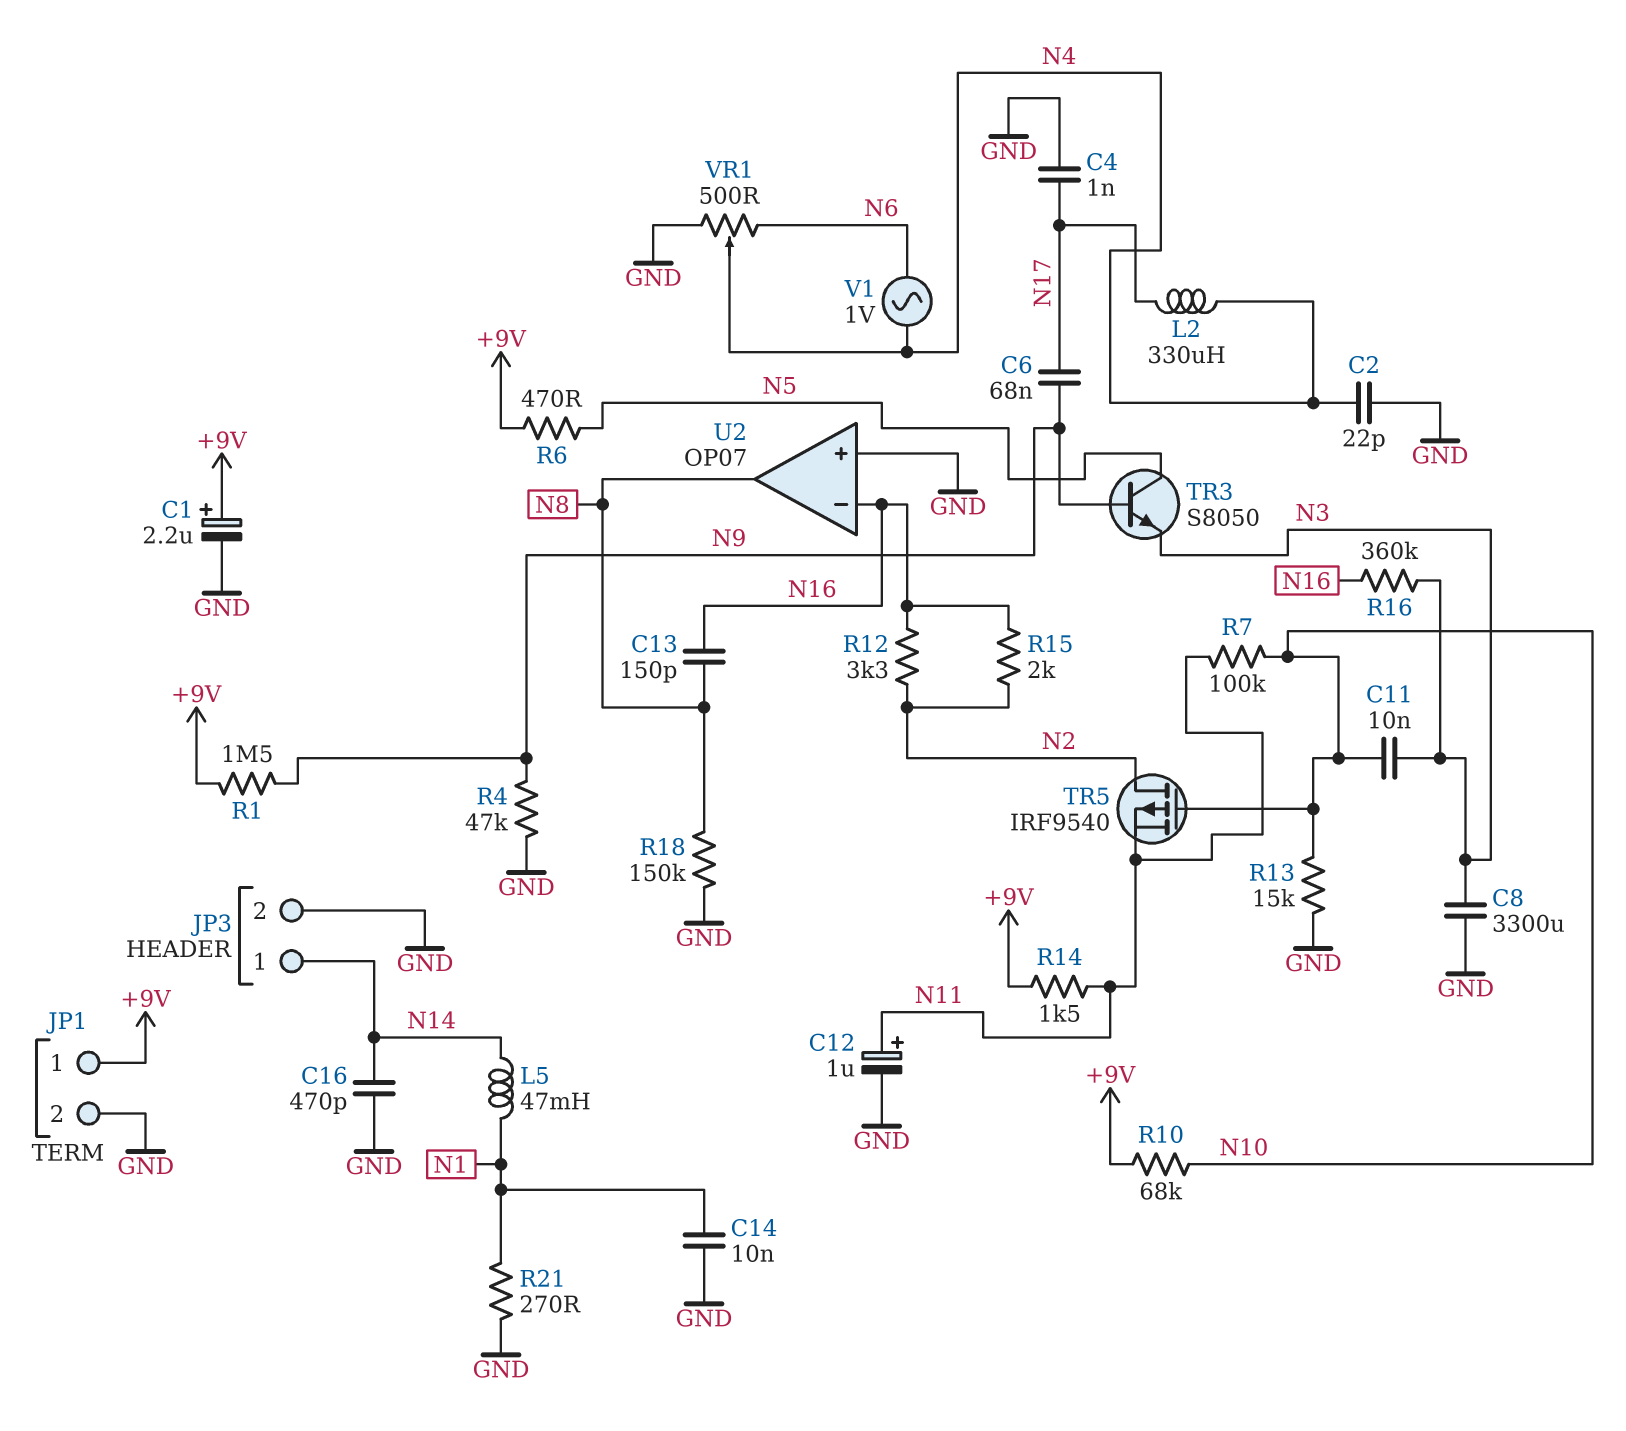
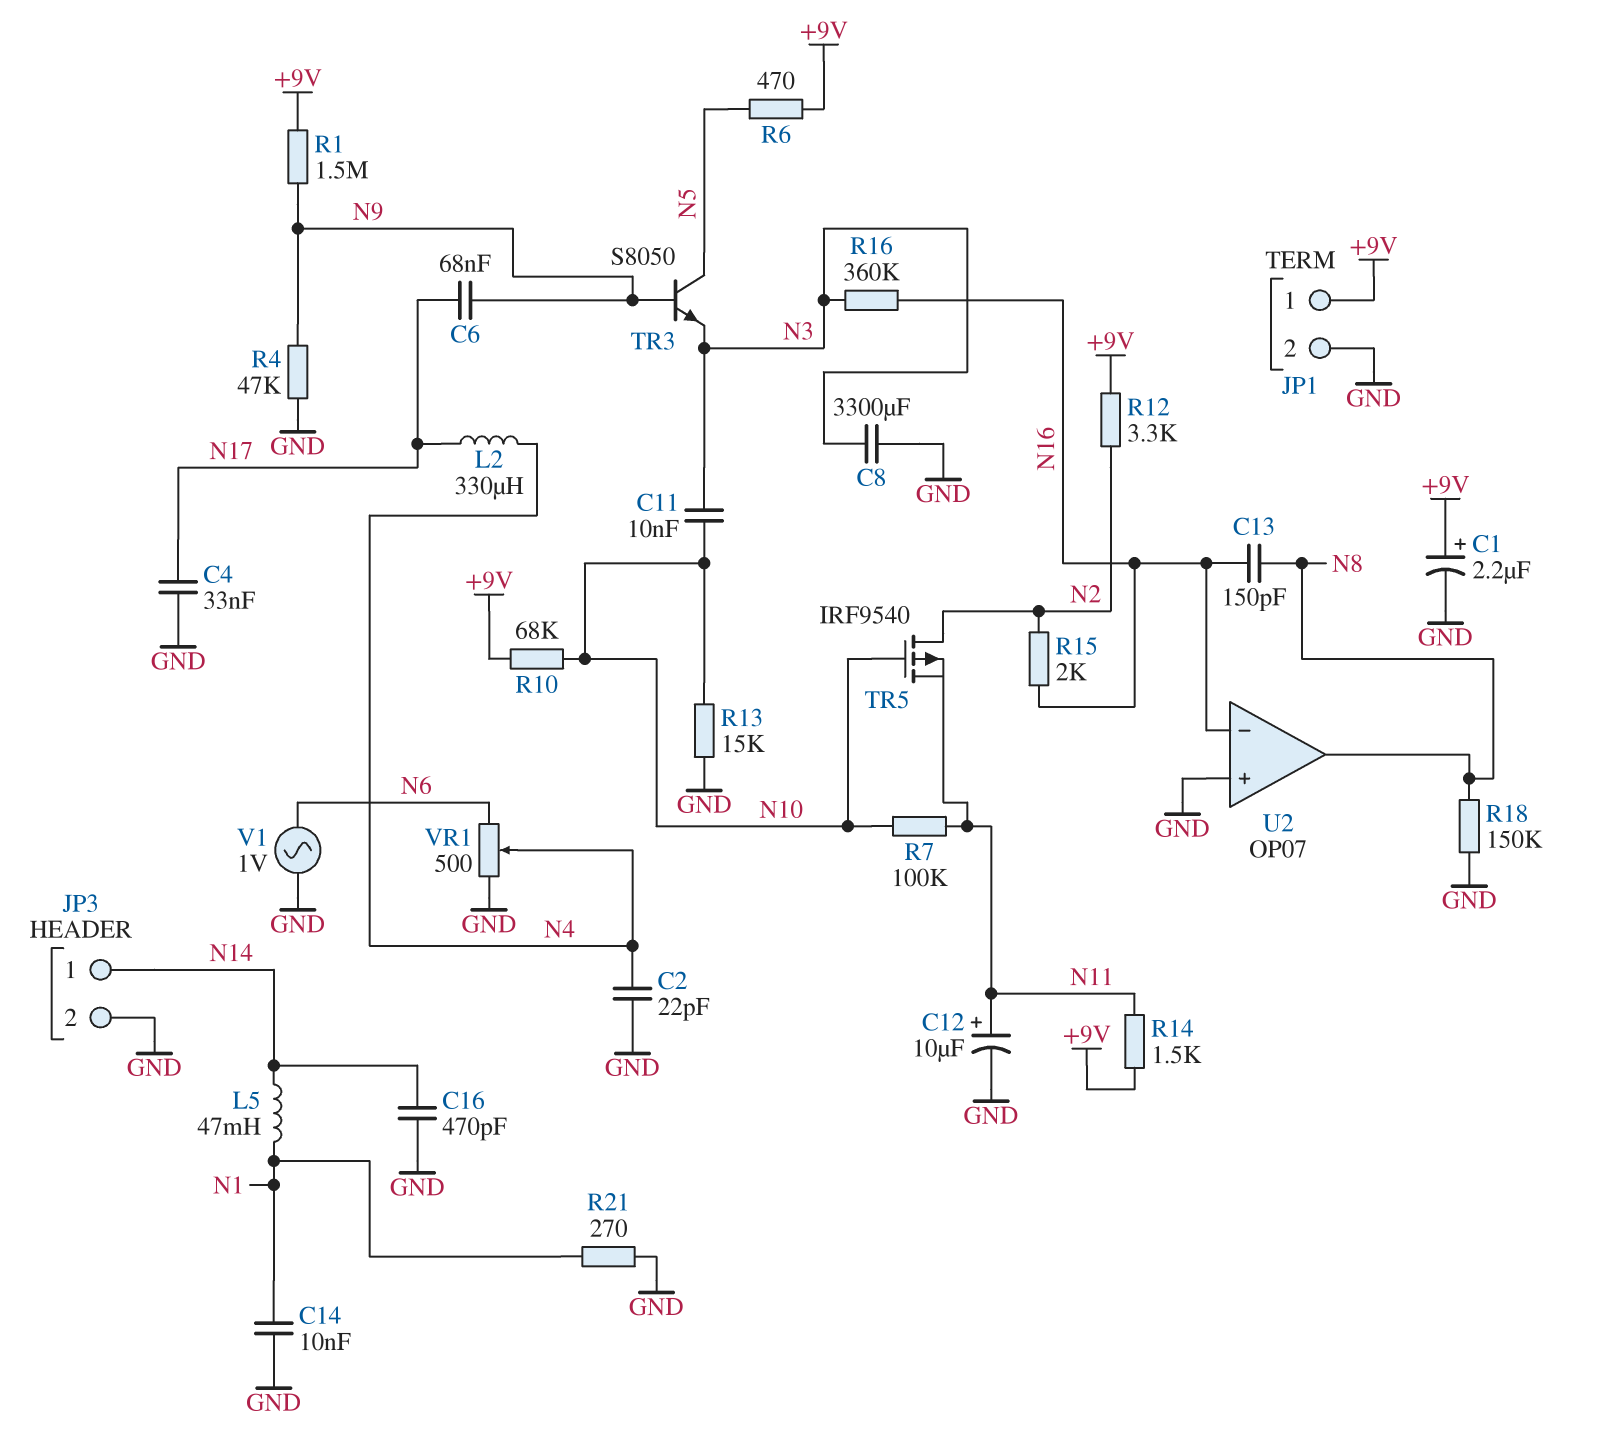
C4: 1nF (GND, N17) -> 33nF (GND, N17)
C12: 1uF (plus N11, minus GND) -> 10uF (plus N11, minus GND)
R12: 3.3k (N2, N16) -> 3.3k (+9V, N2)
V1: AC 1V (N4, N6) -> AC 1V (GND, N6)

